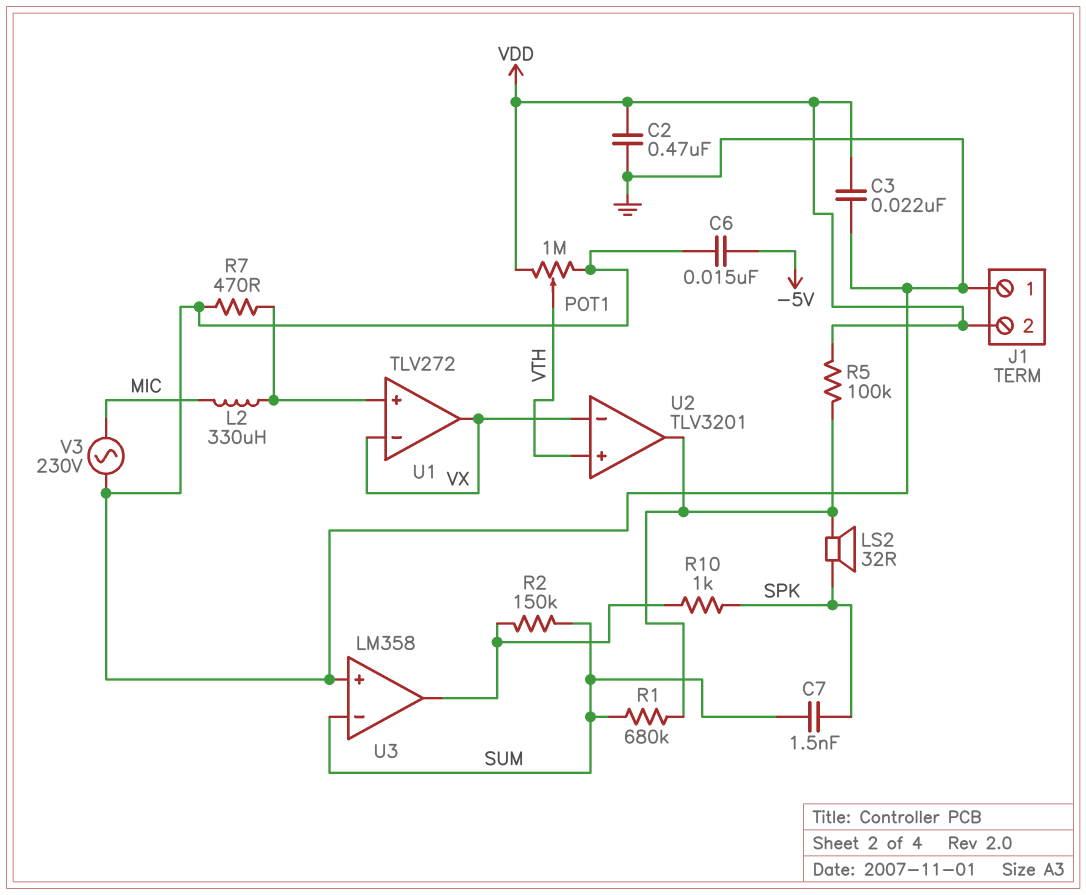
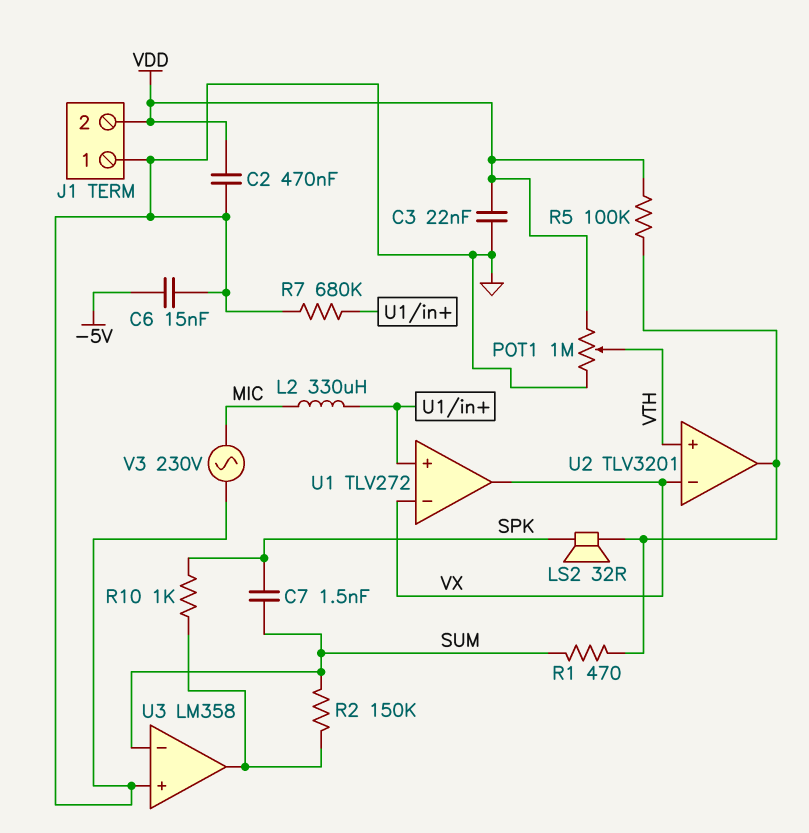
R1: 680k (SUM, U2/out) -> 470 (SUM, U2/out)
R7: 470 (GND, U1/in+) -> 680k (GND, U1/in+)

